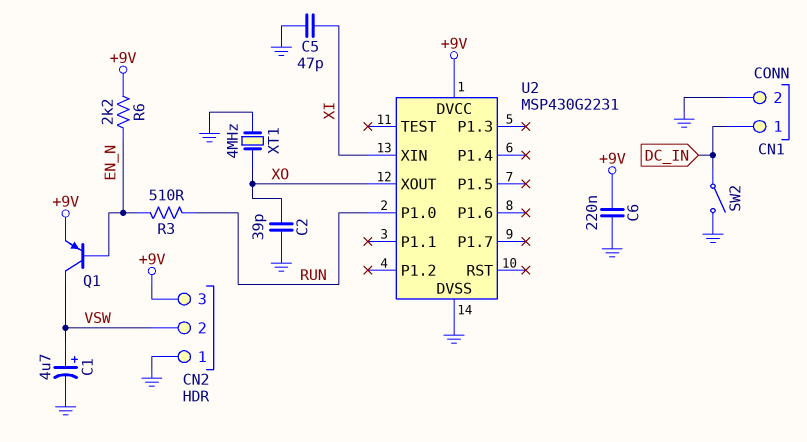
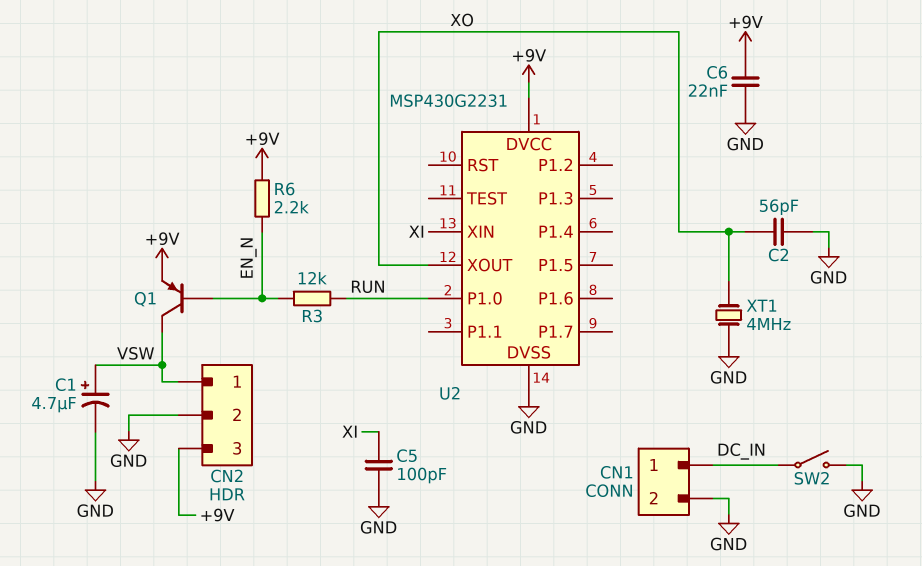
C2: 39pF (GND, XO) -> 56pF (GND, XO)
C5: 47pF (GND, XI) -> 100pF (GND, XI)
C6: 220nF (+9V, GND) -> 22nF (+9V, GND)
CN2 pin 1: GND -> VSW
CN2 pin 2: VSW -> GND
R3: 510 (EN_N, RUN) -> 12k (EN_N, RUN)

